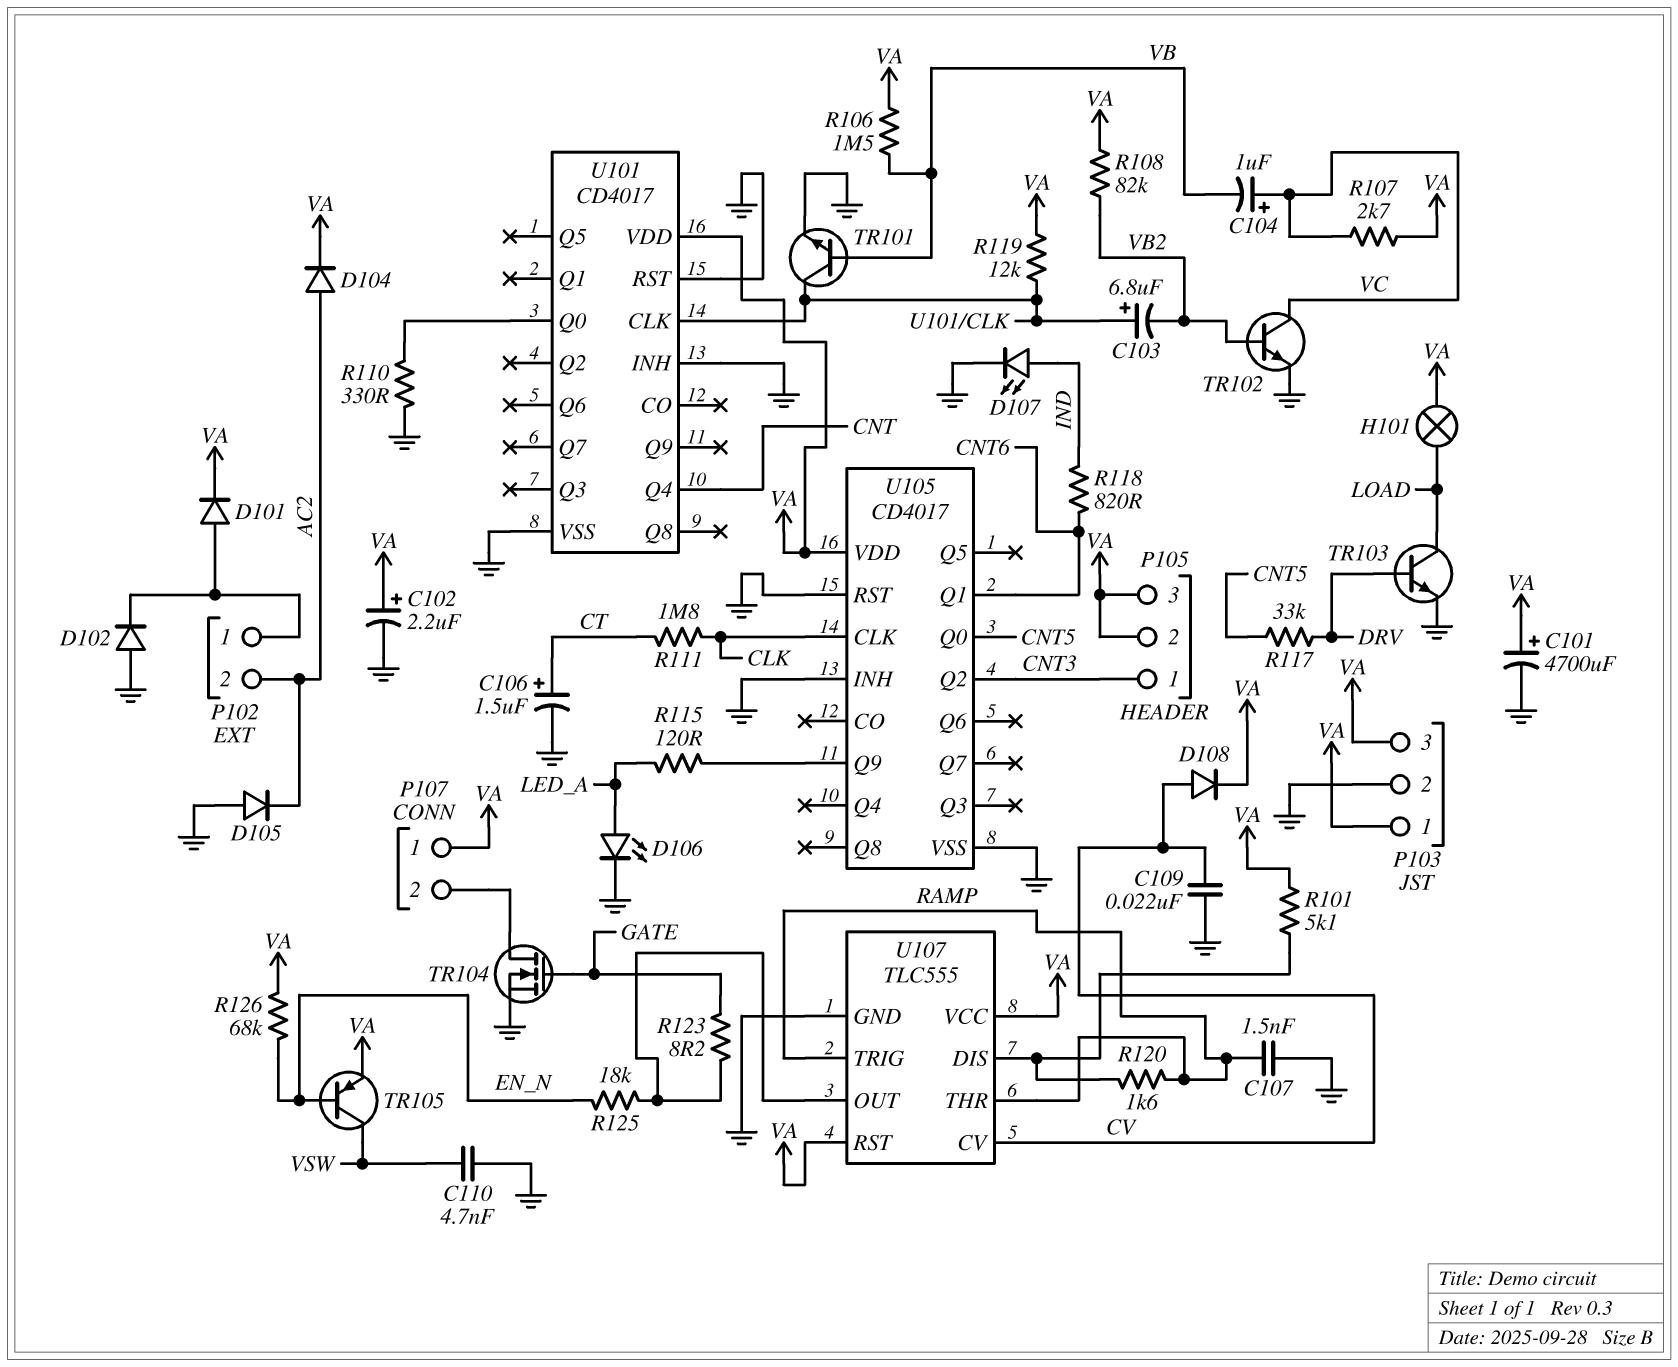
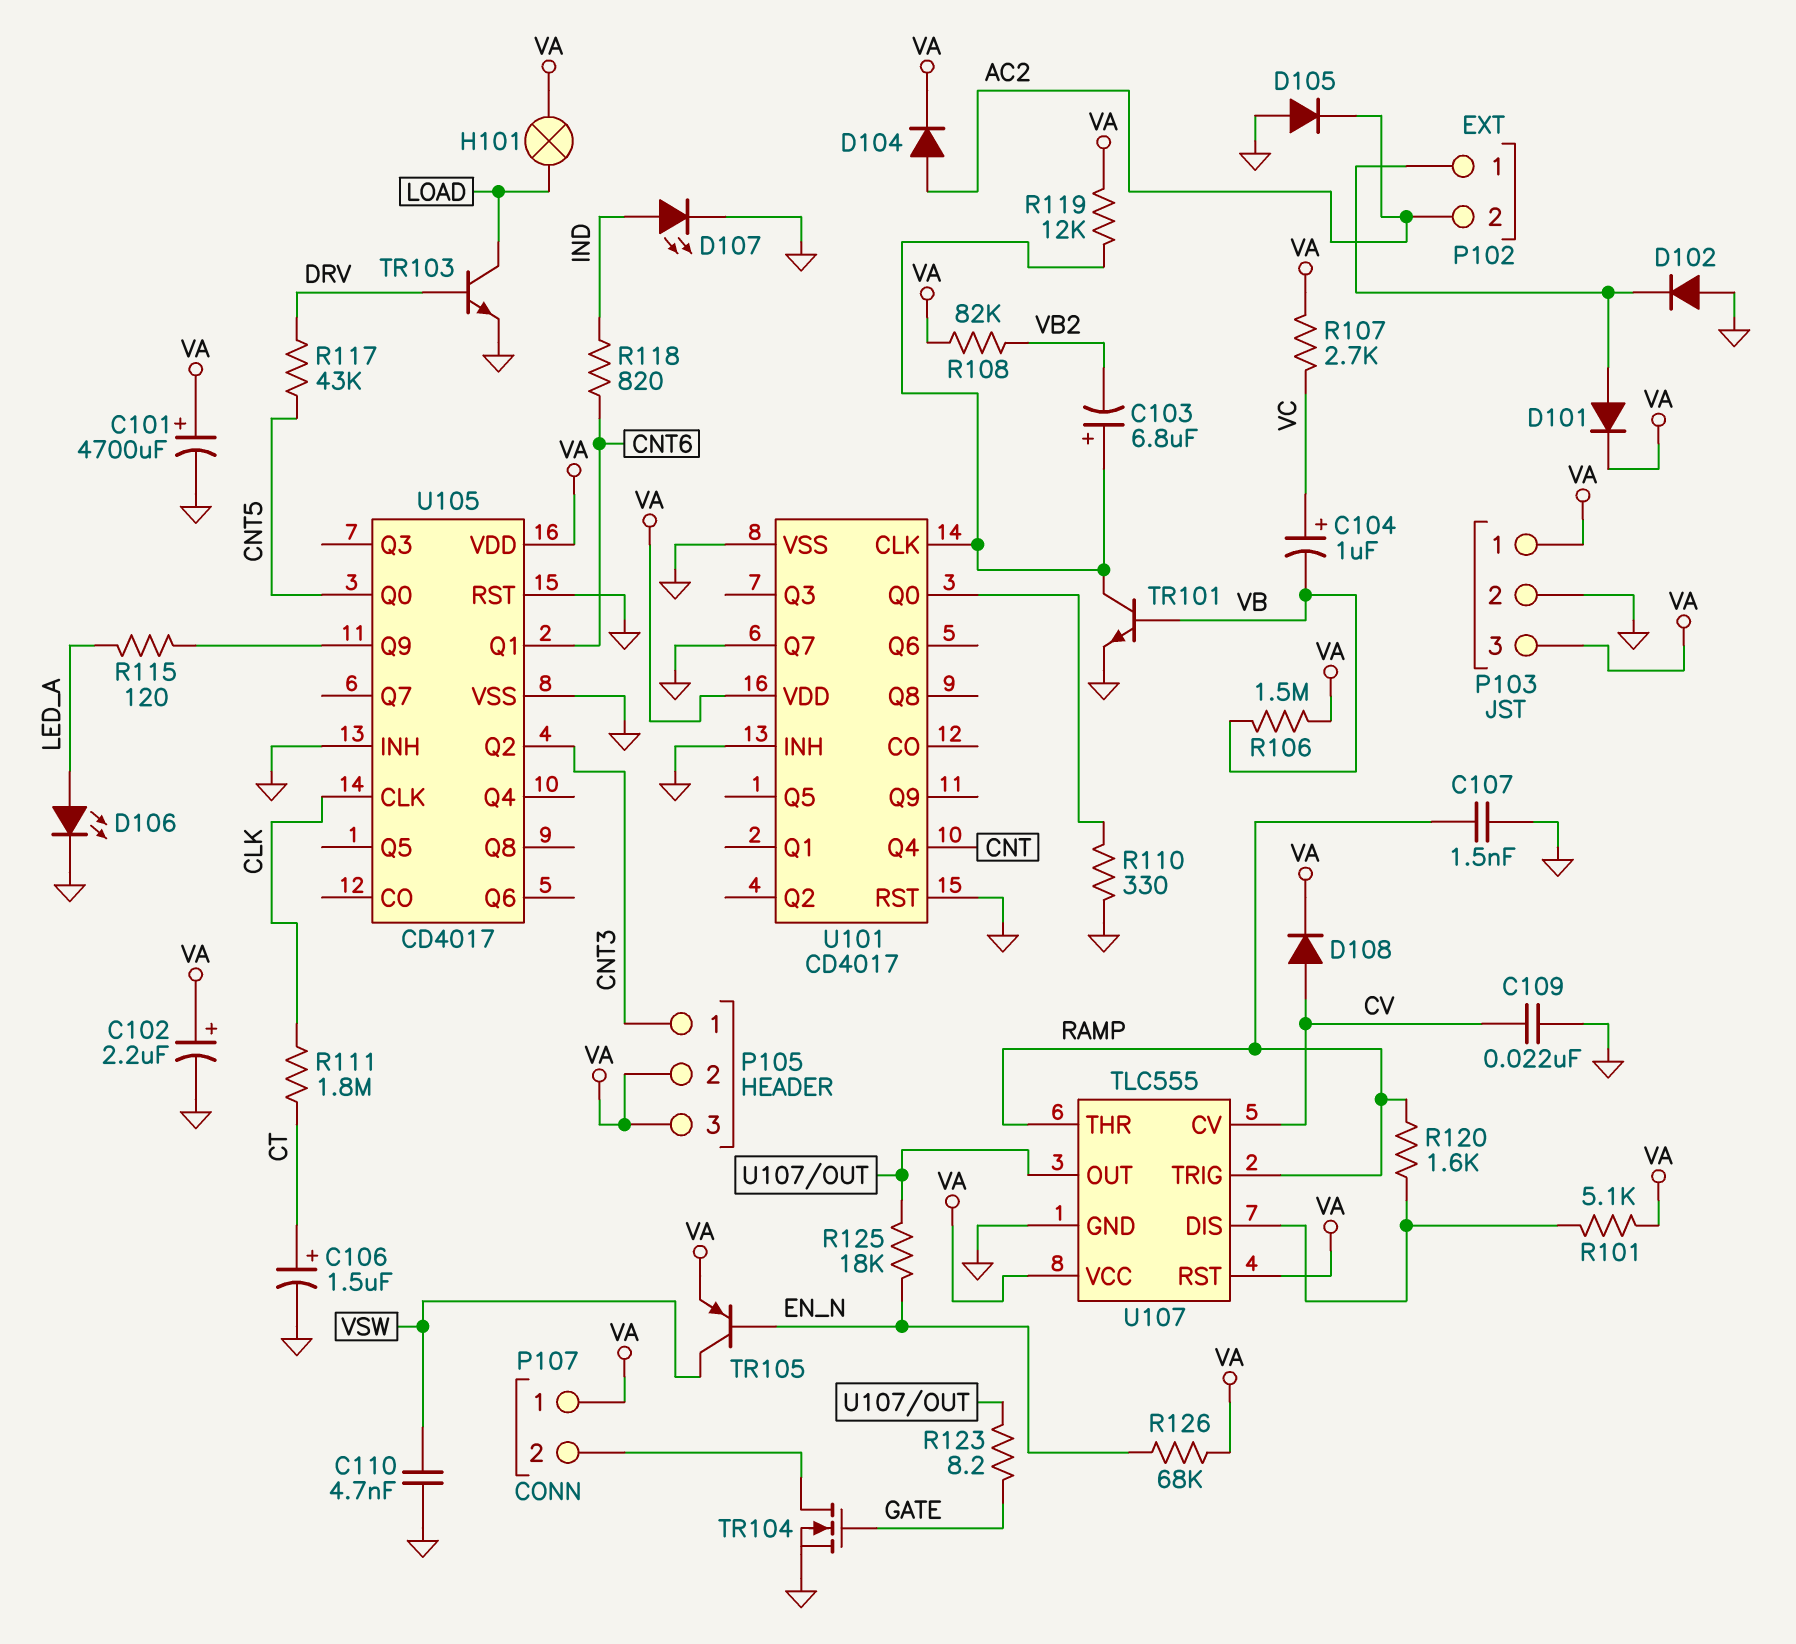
R117: 33k (CNT5, DRV) -> 43k (CNT5, DRV)
TR102: NPN (B VB2, C VC, E GND) -> none
U101 pin Q7: none -> GND

